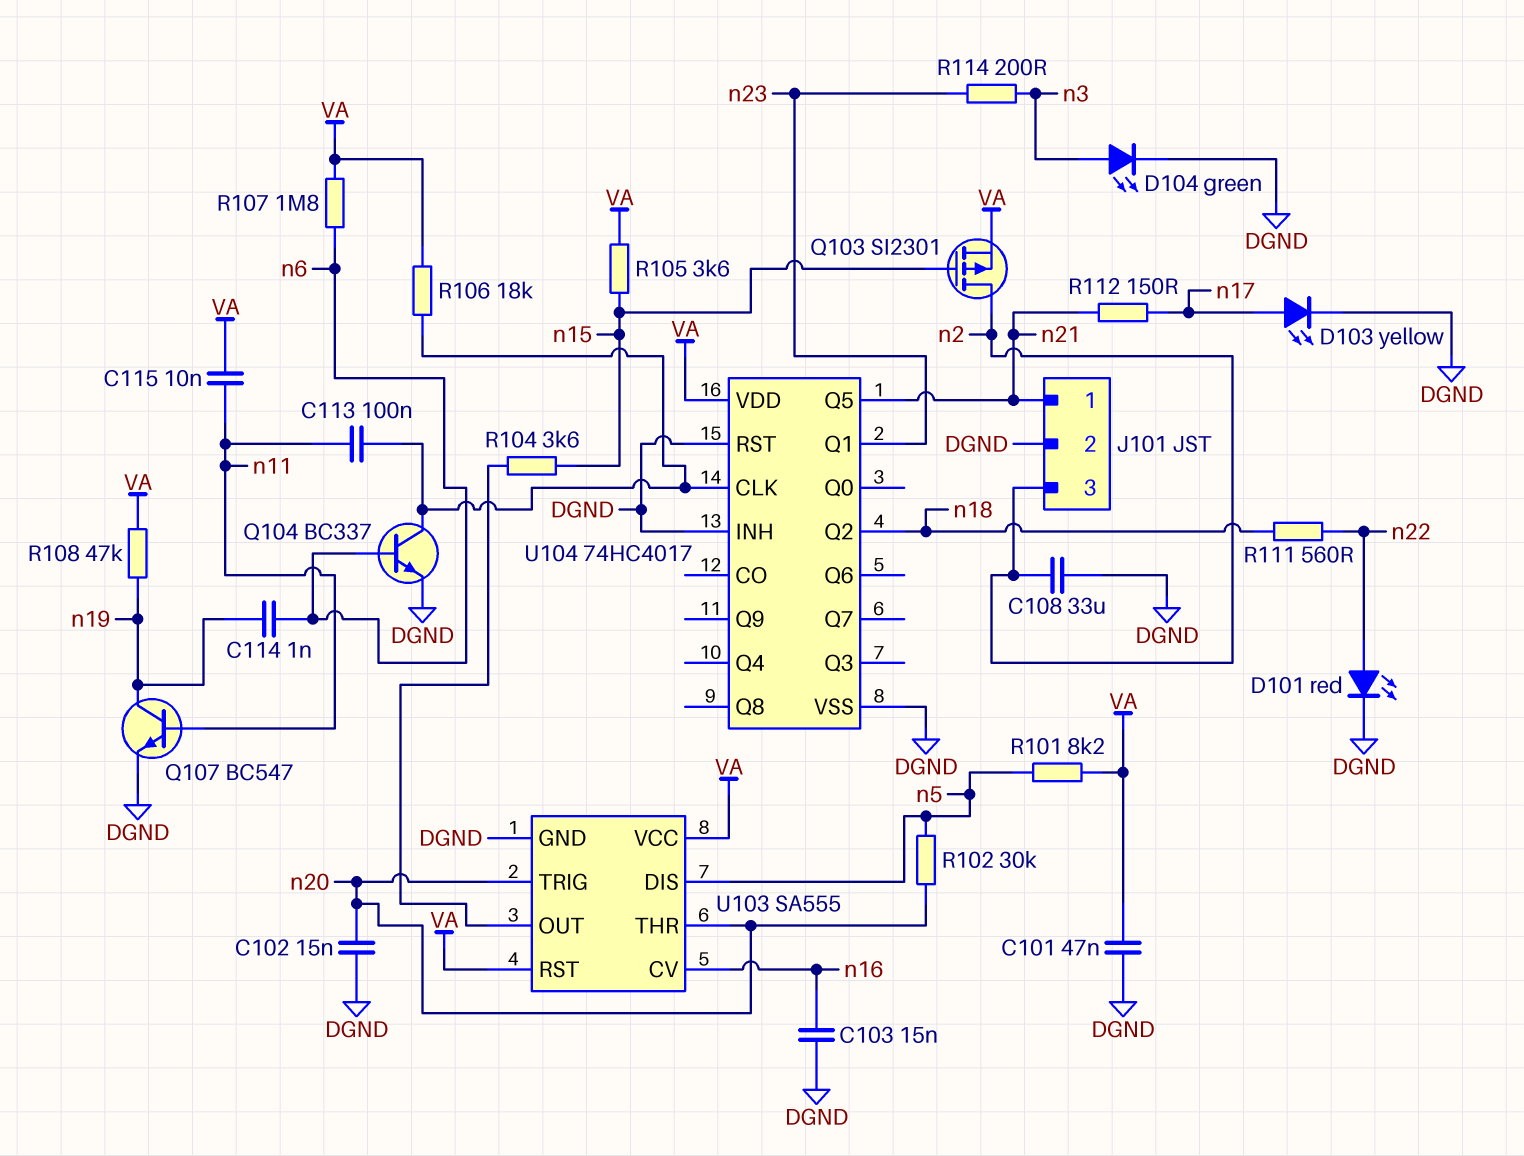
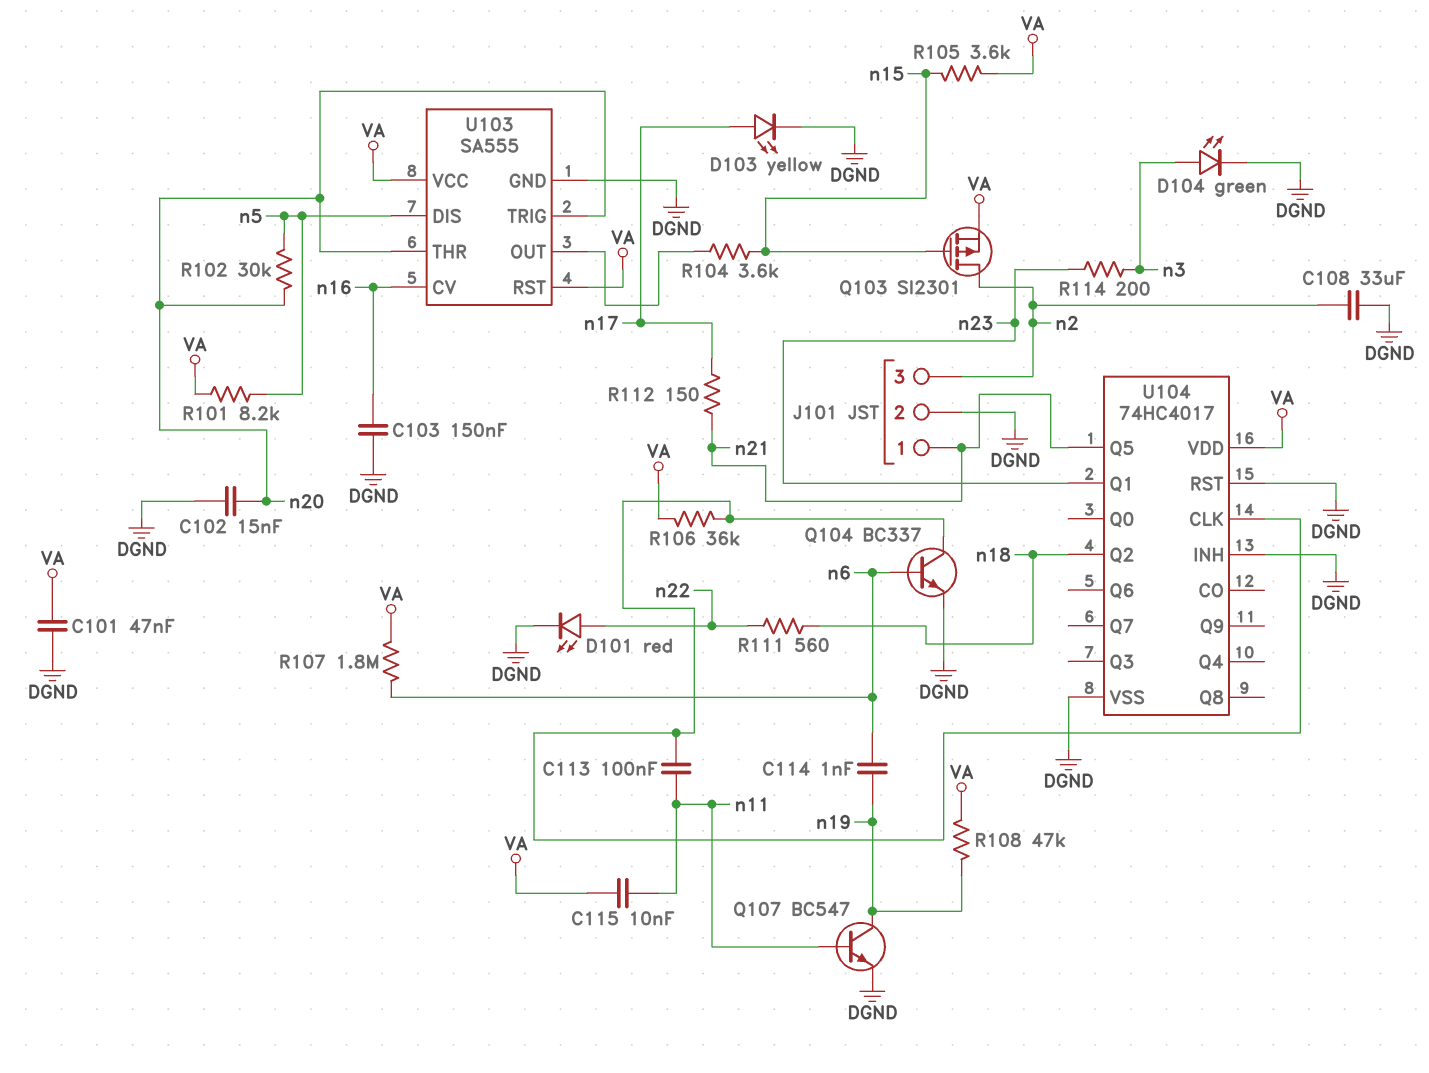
C103: 15nF (DGND, n16) -> 150nF (DGND, n16)
R106: 18k (U104/CLK, VA) -> 36k (U104/CLK, VA)

